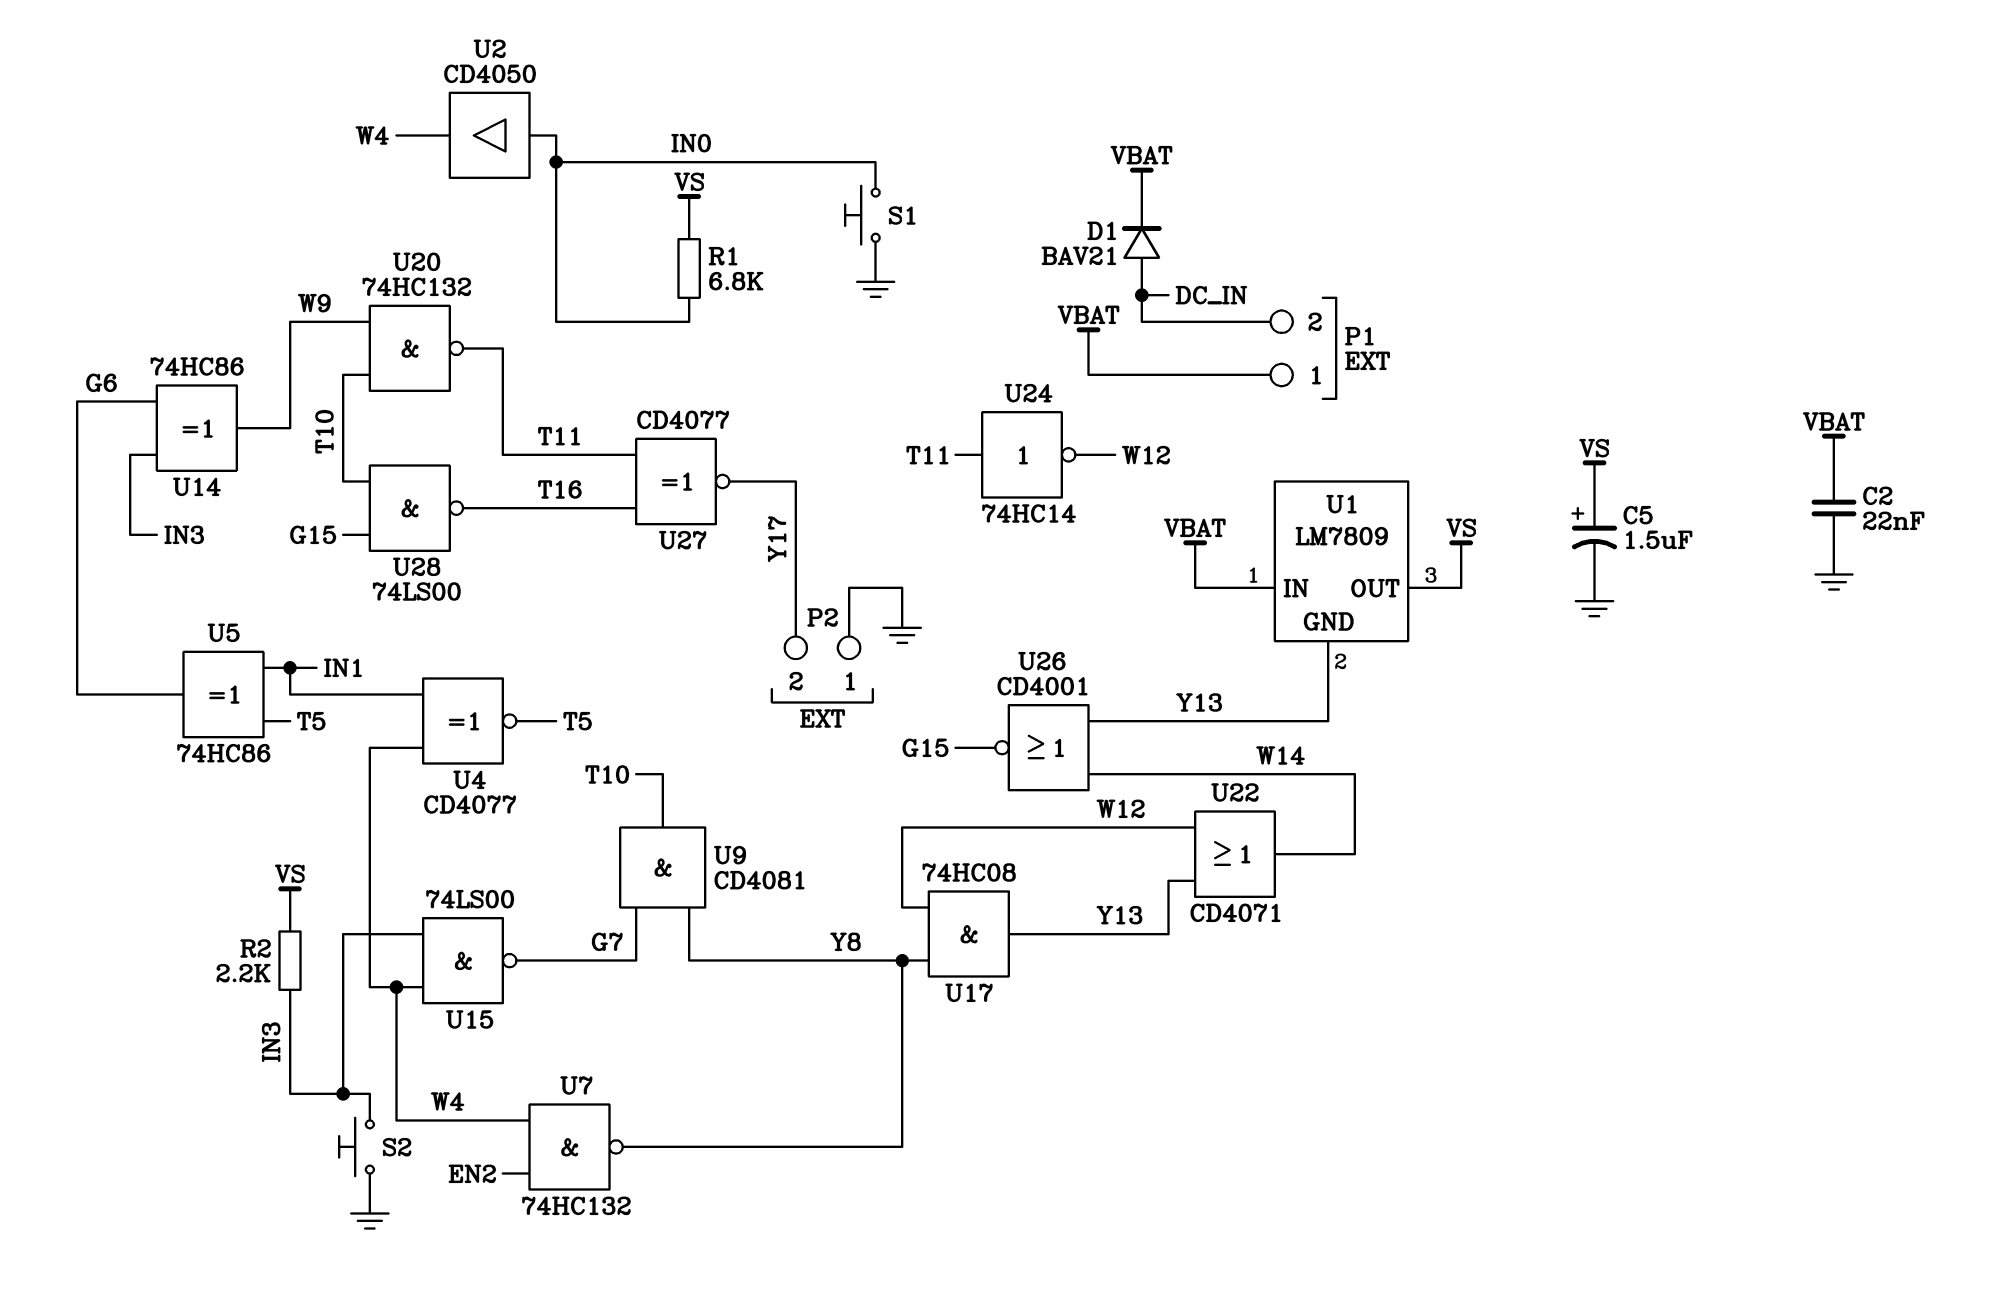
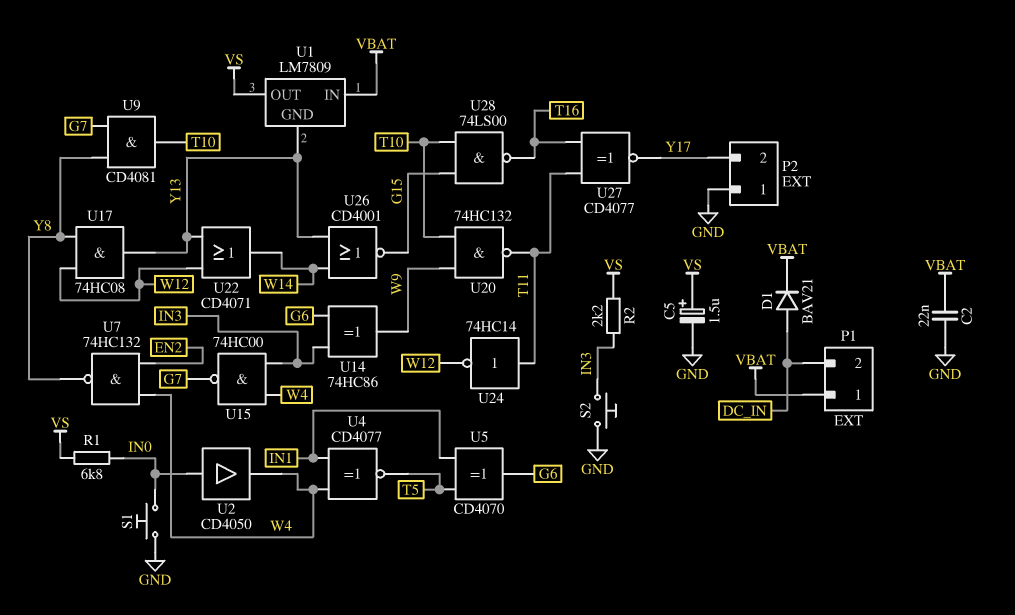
U5: XOR 74HC86 (in IN1, in T5, out G6) -> XOR CD4070 (in IN1, in T5, out G6)
U15: NAND 74LS00 (in IN3, in W4, out G7) -> NAND 74HC00 (in IN3, in W4, out G7)

